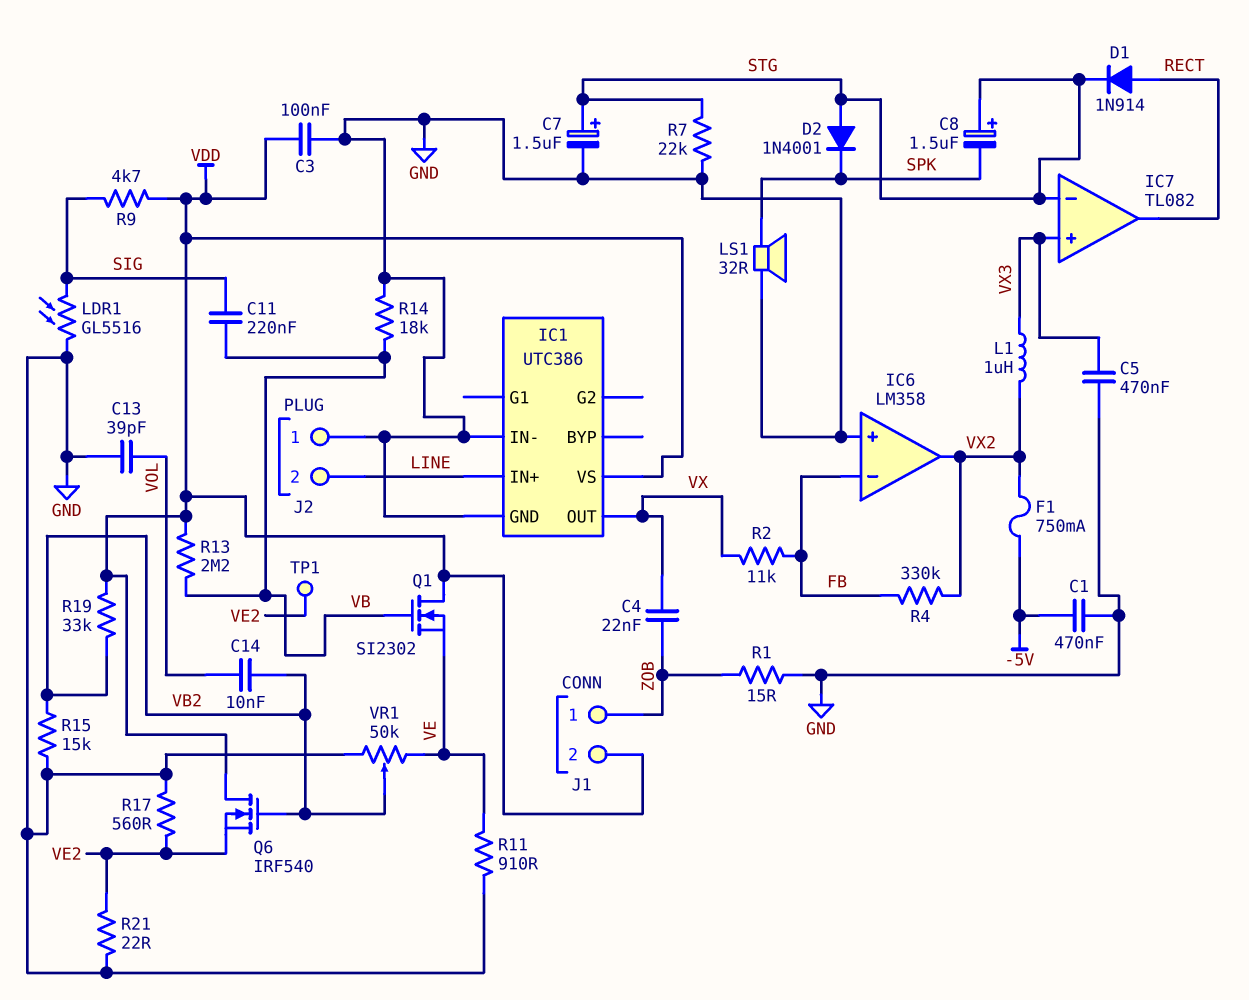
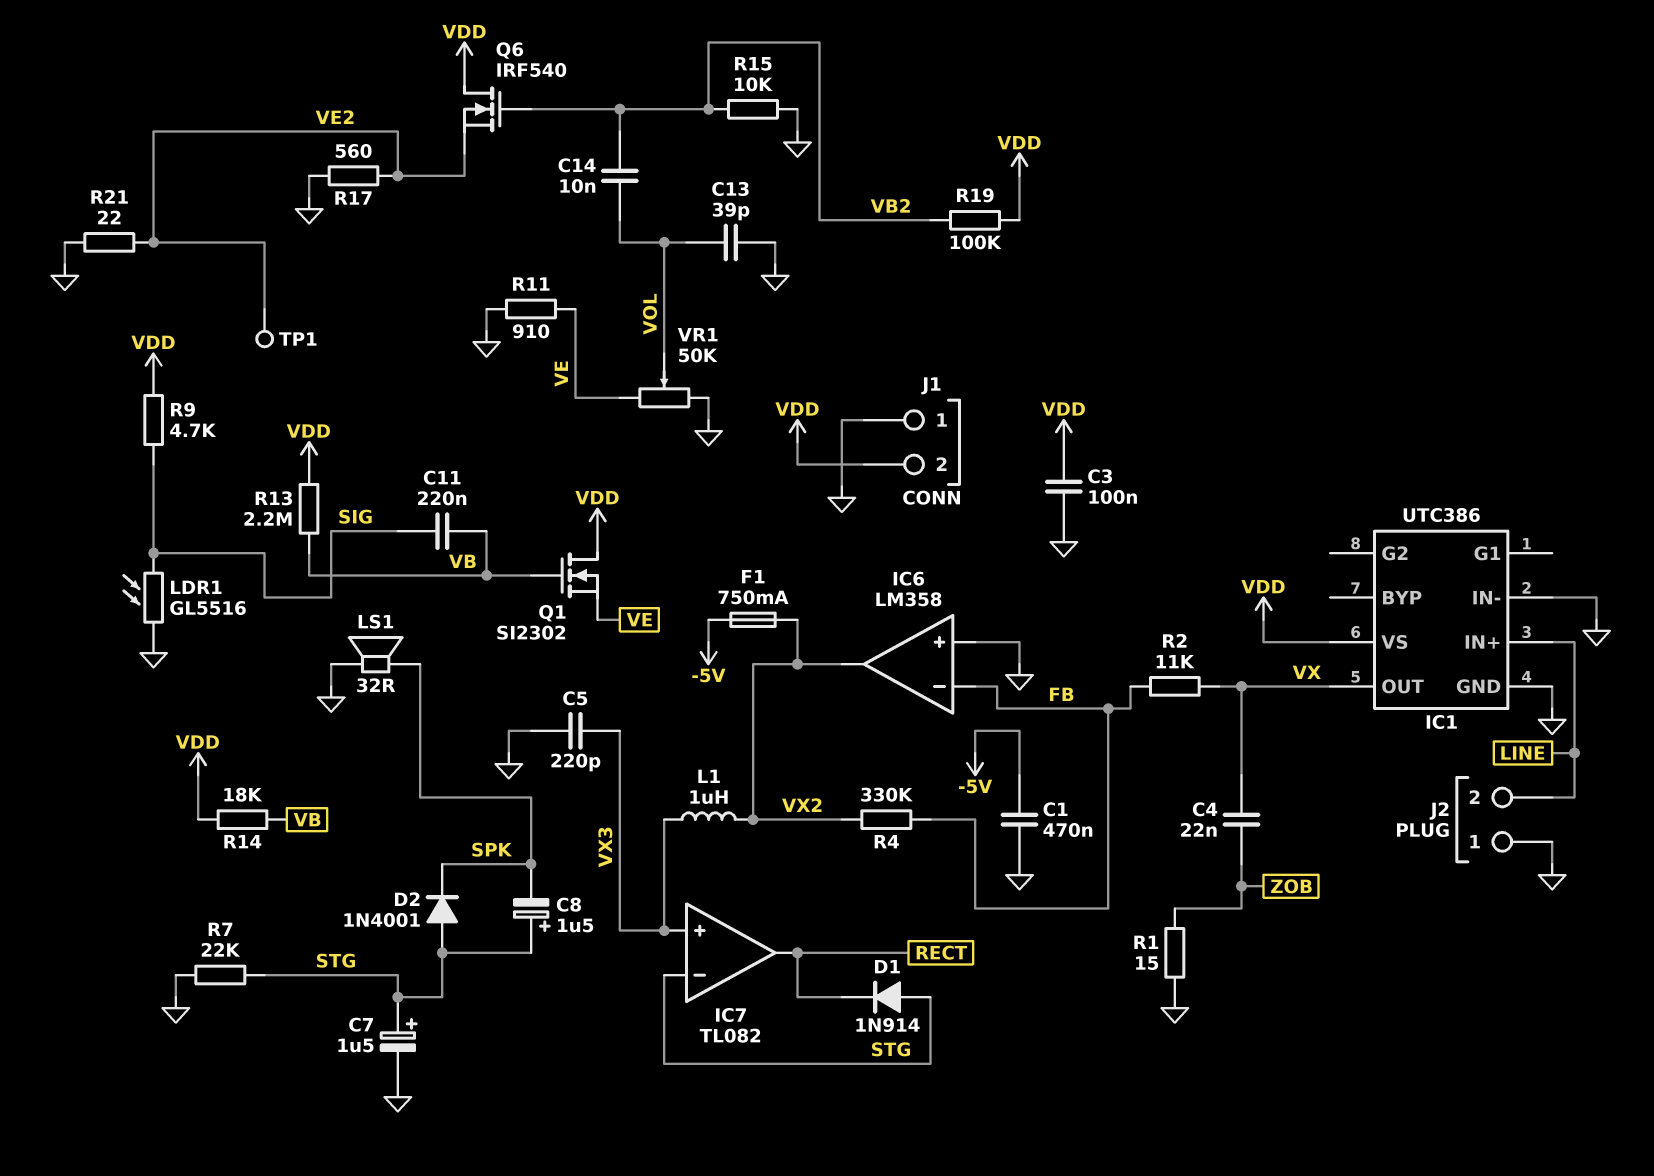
C5: 470nF (GND, VX3) -> 220pF (GND, VX3)
D1: diode 1N914 (A RECT, K STG) -> diode 1N914 (A STG, K RECT)
J1 pin 1: ZOB -> GND
R14: 18k (GND, VB) -> 18k (VB, VDD)
R15: 15k (GND, VB2) -> 10k (GND, VB2)
R19: 33k (VB2, VDD) -> 100k (VB2, VDD)
VR1: 50k (GND, VE, wiper VB2) -> 50k (GND, VE, wiper VOL)

